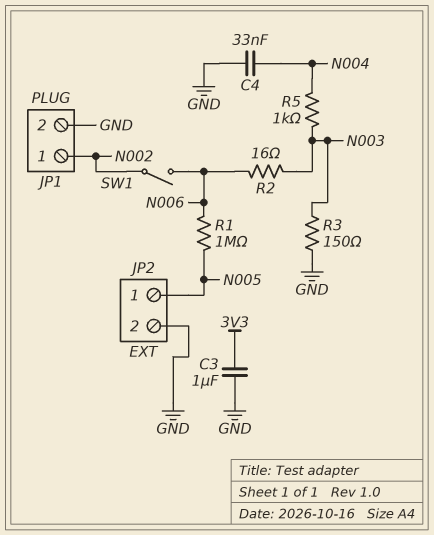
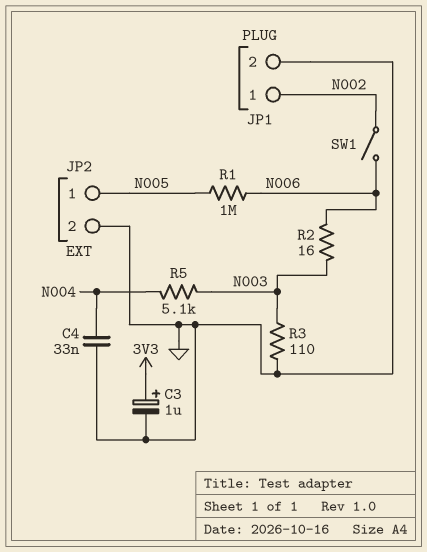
C3: 1uF (3V3, GND) -> 1uF (plus 3V3, minus GND)
R3: 150 (GND, N003) -> 110 (GND, N003)
R5: 1k (N003, N004) -> 5.1k (N003, N004)

